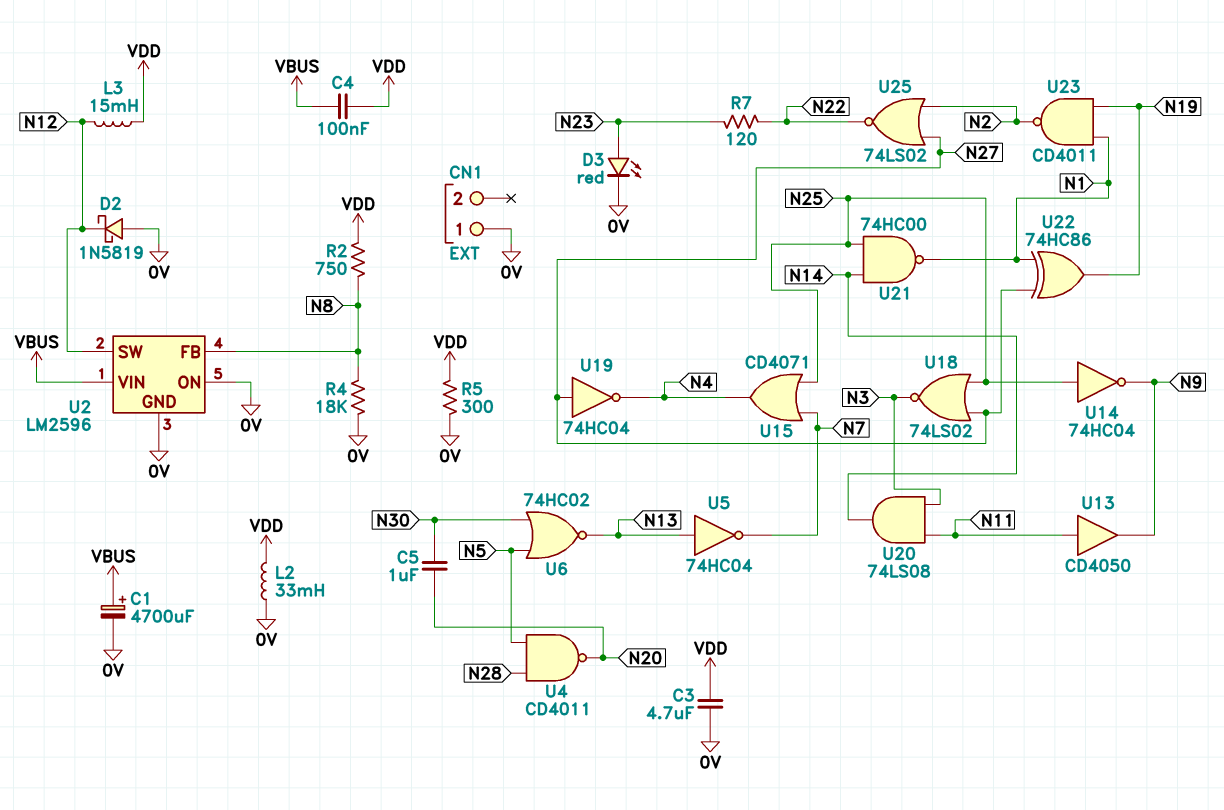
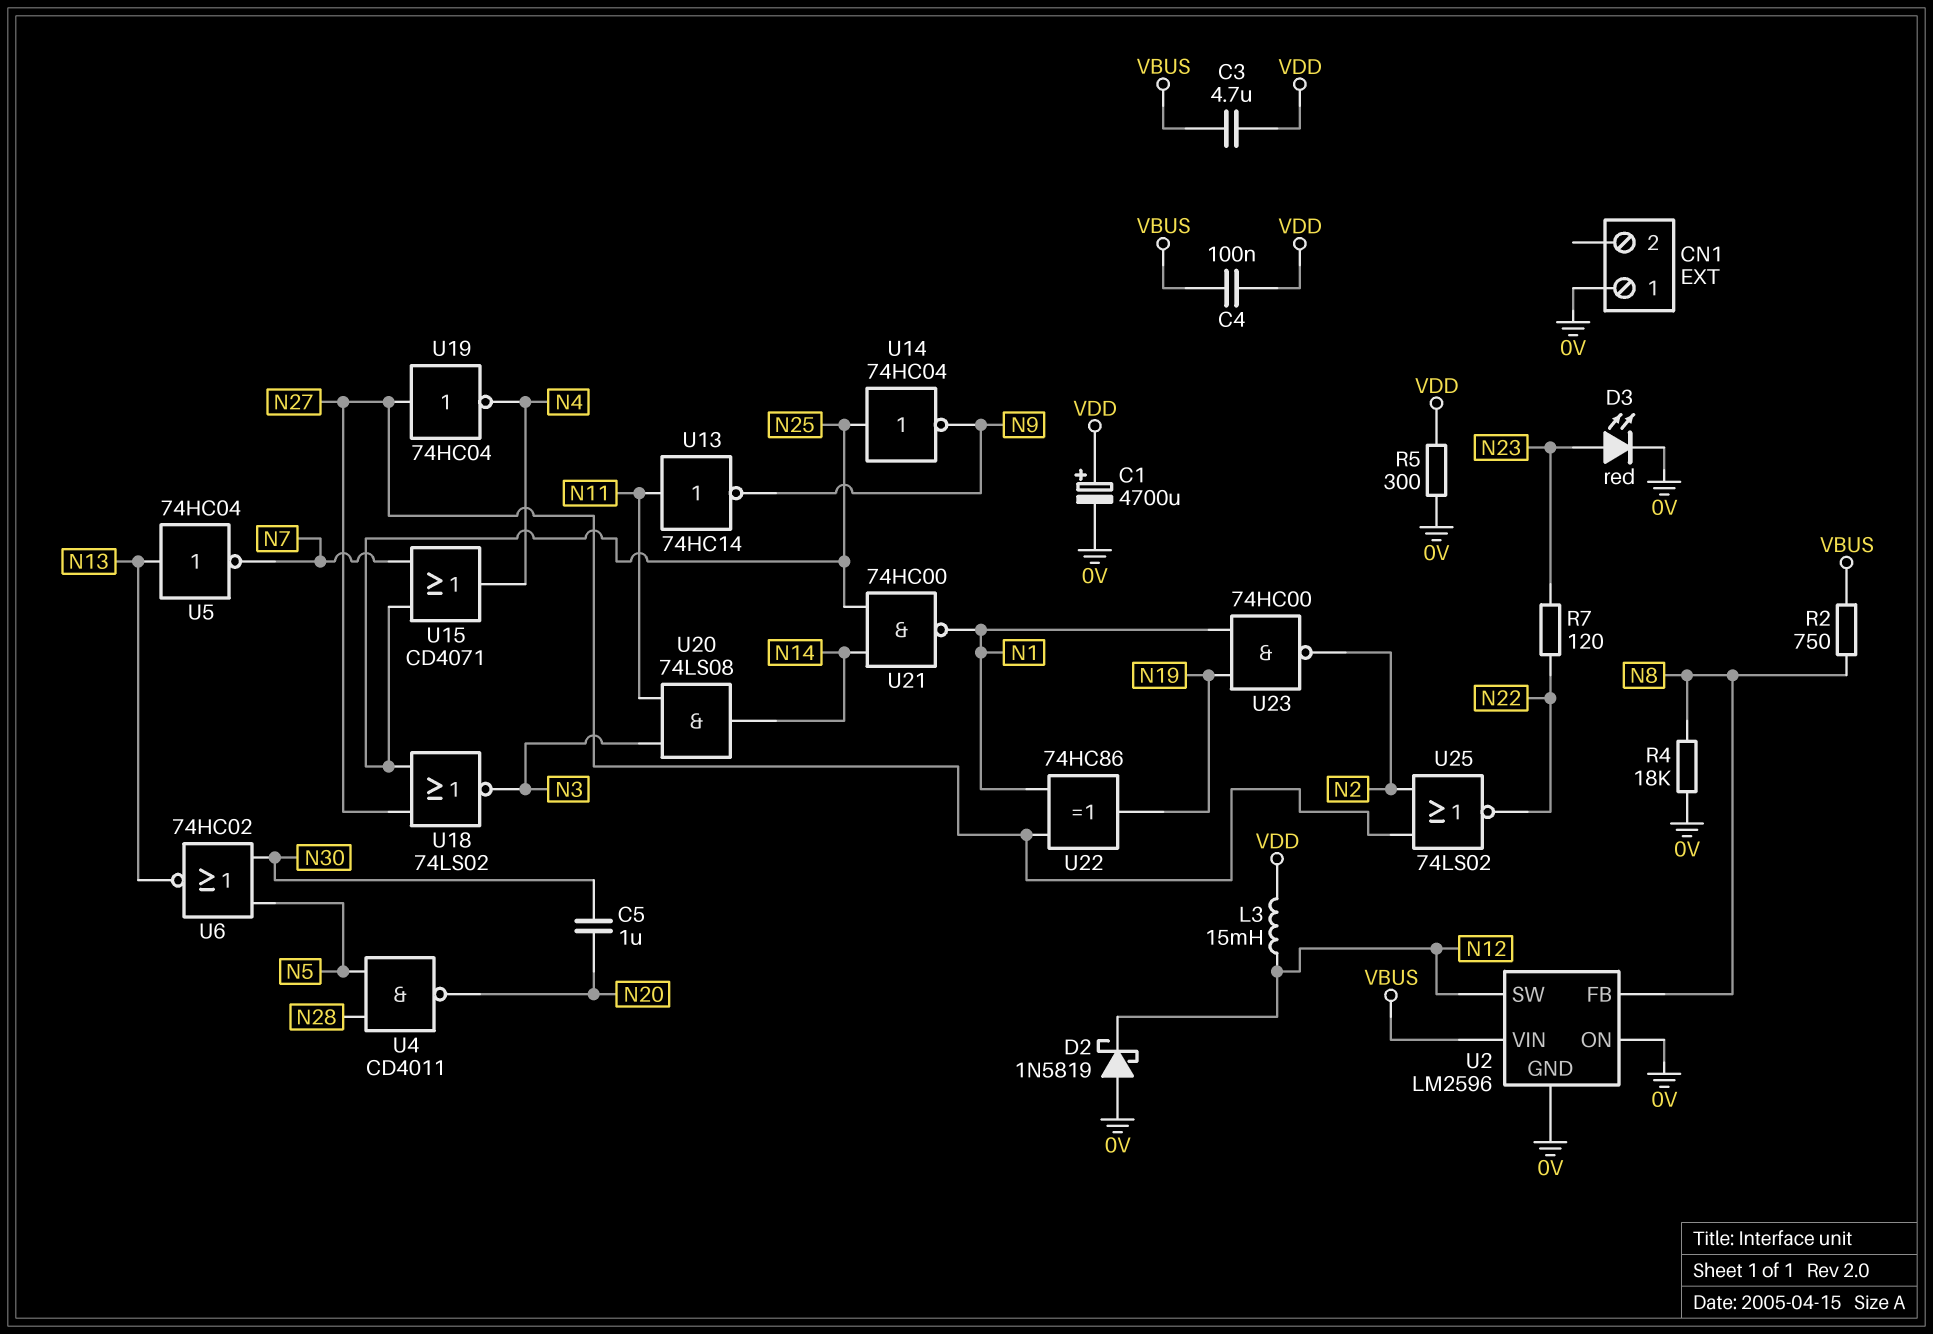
C1: 4700uF (plus VBUS, minus 0V) -> 4700uF (plus VDD, minus 0V)
C3: 4.7uF (0V, VDD) -> 4.7uF (VBUS, VDD)
L2: 33mH (0V, VDD) -> none
R2: 750 (N8, VDD) -> 750 (N8, VBUS)
U13: buffer CD4050 (in N11, out N9) -> NOT 74HC14 (in N11, out N9)
U23: NAND CD4011 (in N1, in N19, out N2) -> NAND 74HC00 (in N1, in N19, out N2)

